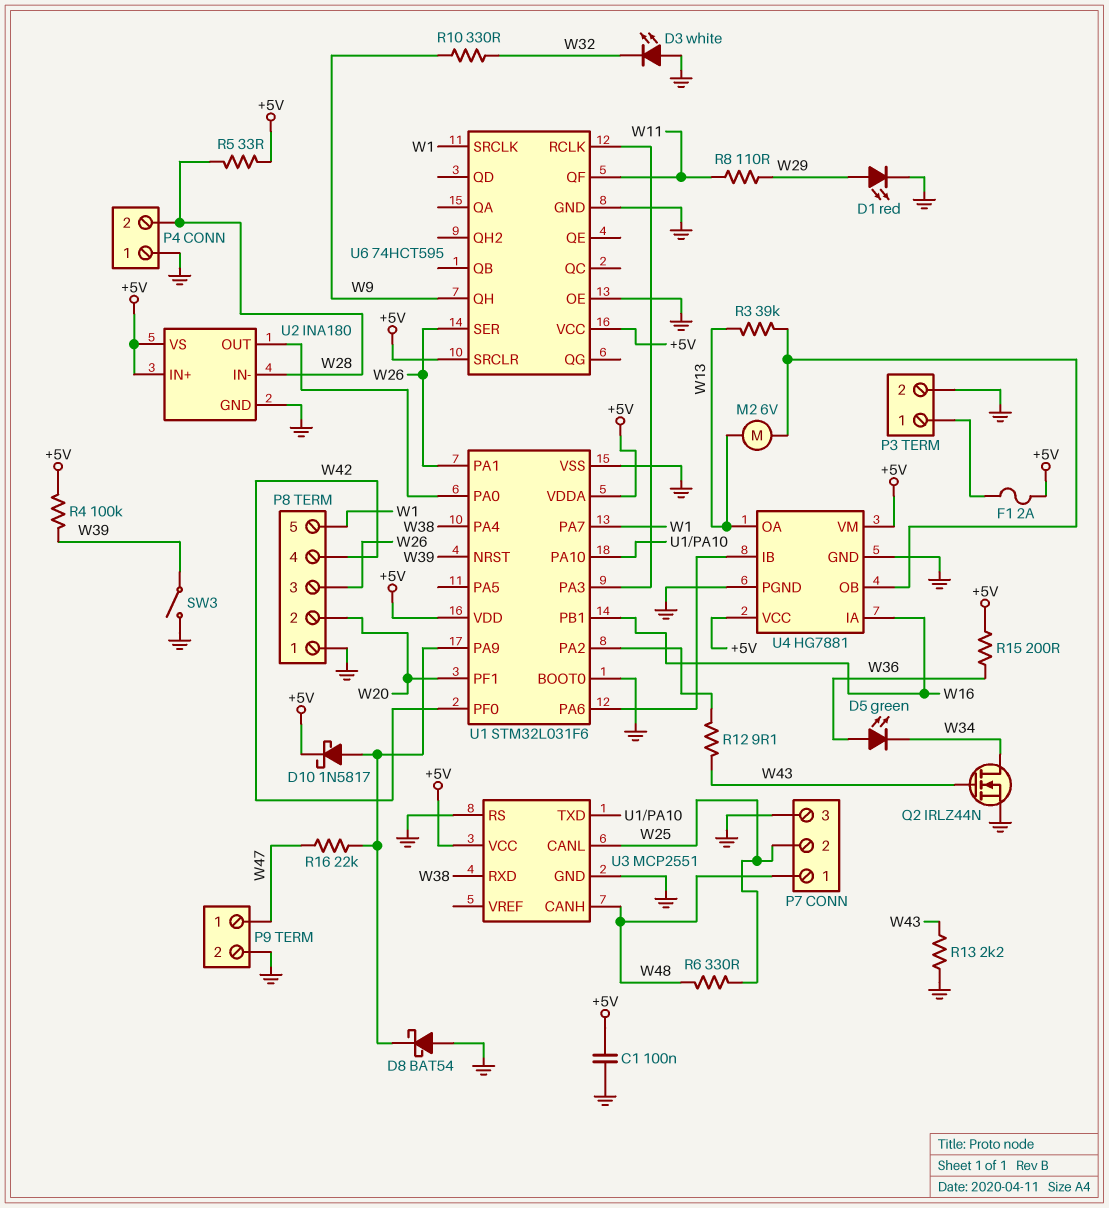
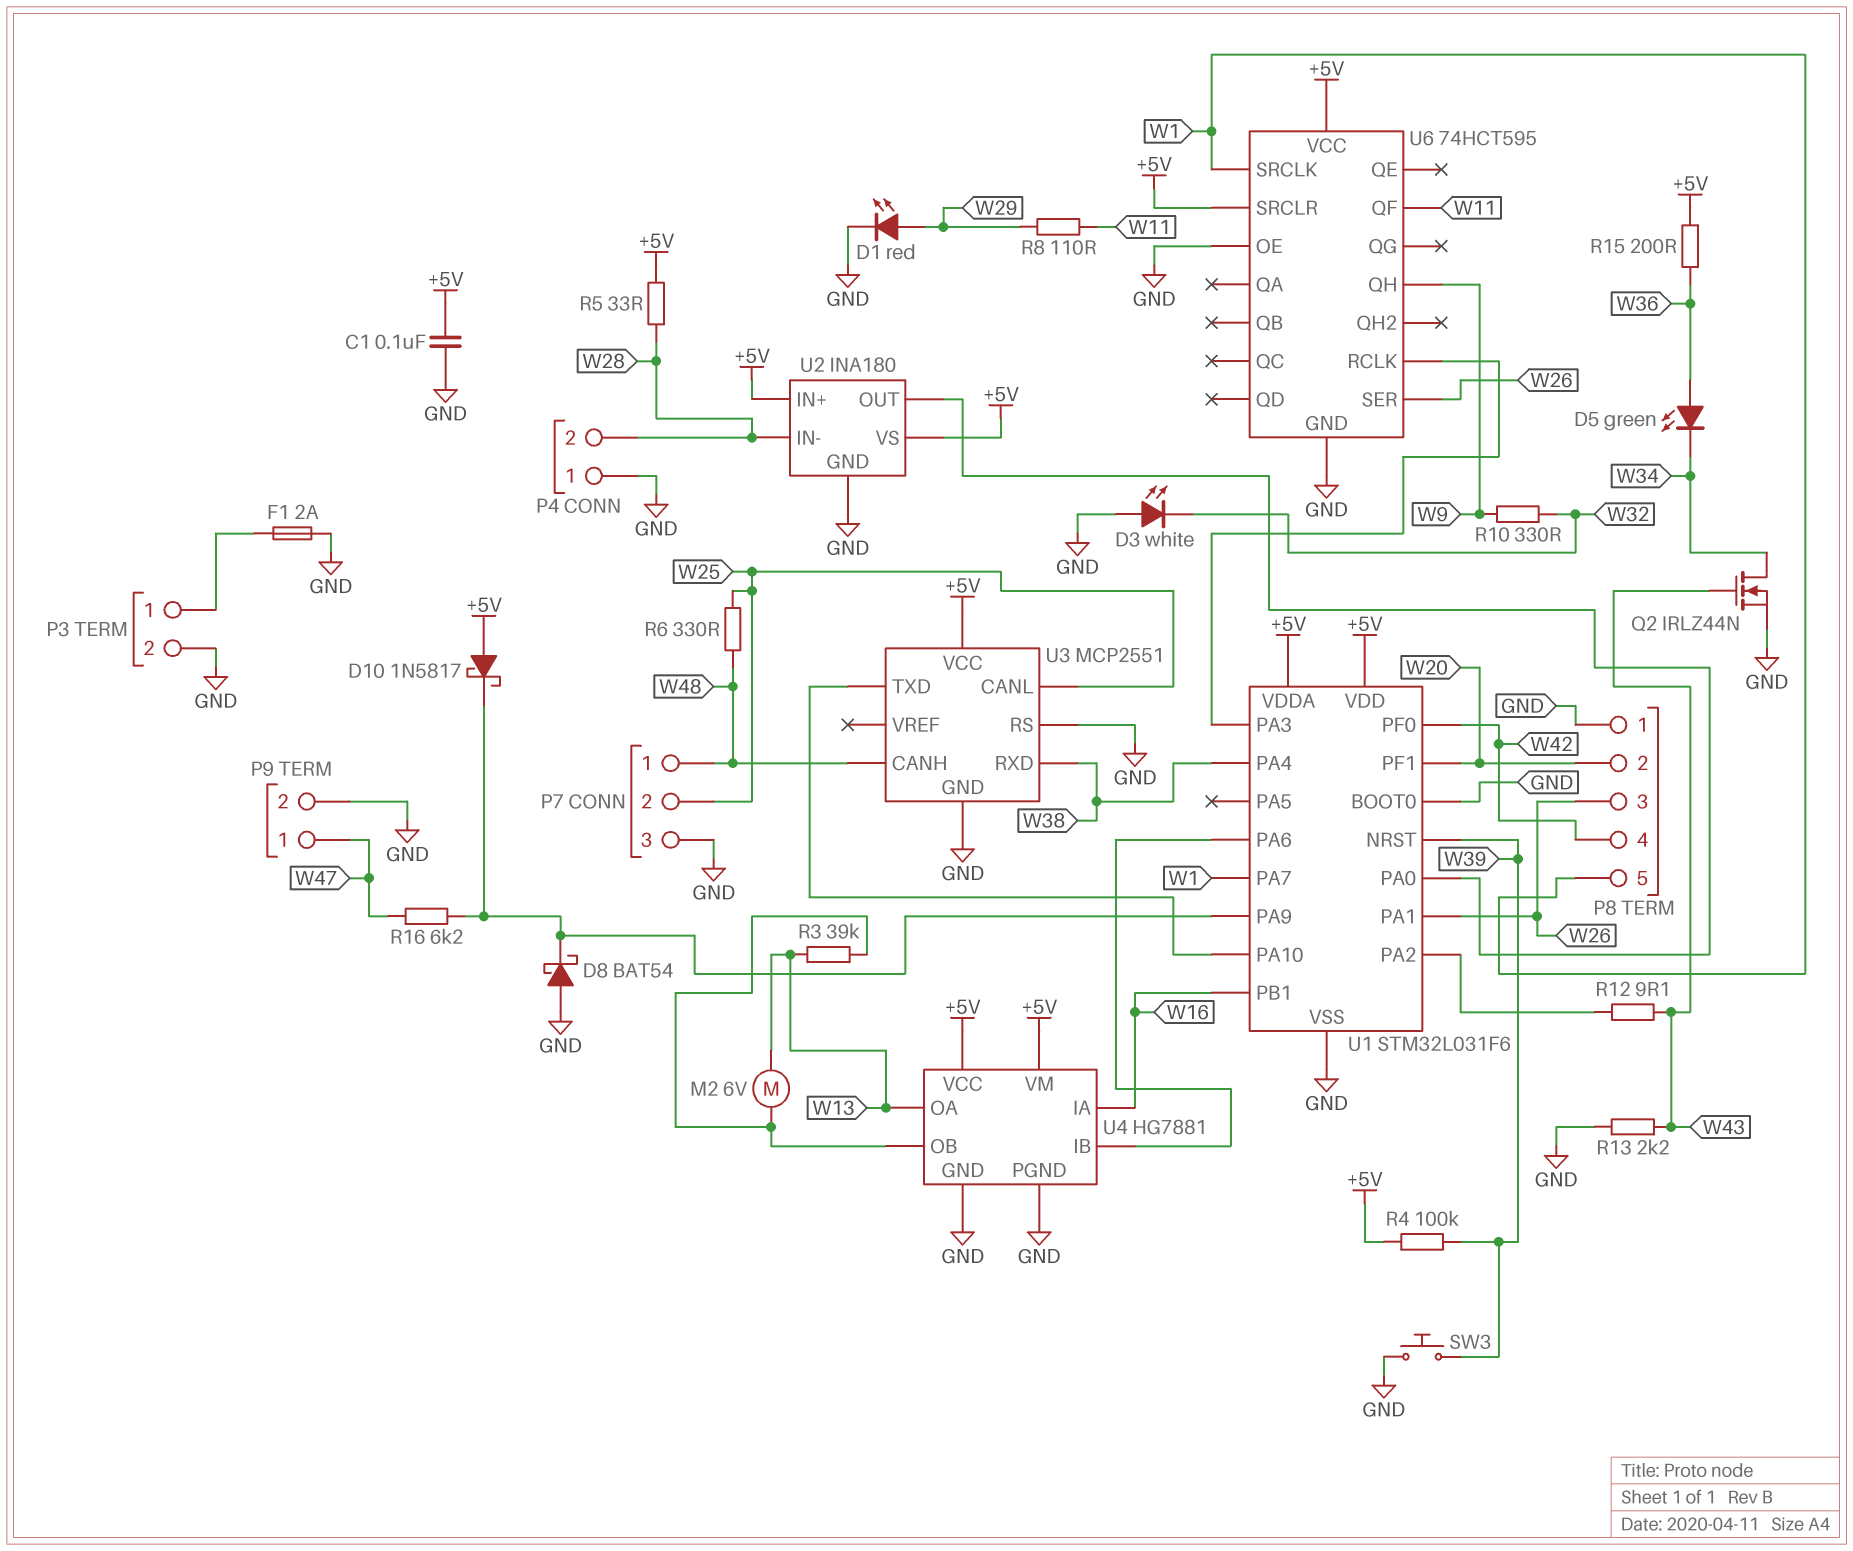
D10: schottky 1N5817 (A U1/PA9, K +5V) -> schottky 1N5817 (A +5V, K U1/PA9)
F1: 2A (+5V, P3/1) -> 2A (GND, P3/1)
R16: 22k (U1/PA9, W47) -> 6.2k (U1/PA9, W47)
SW3: switch (GND, W39) -> button (GND, W39)

